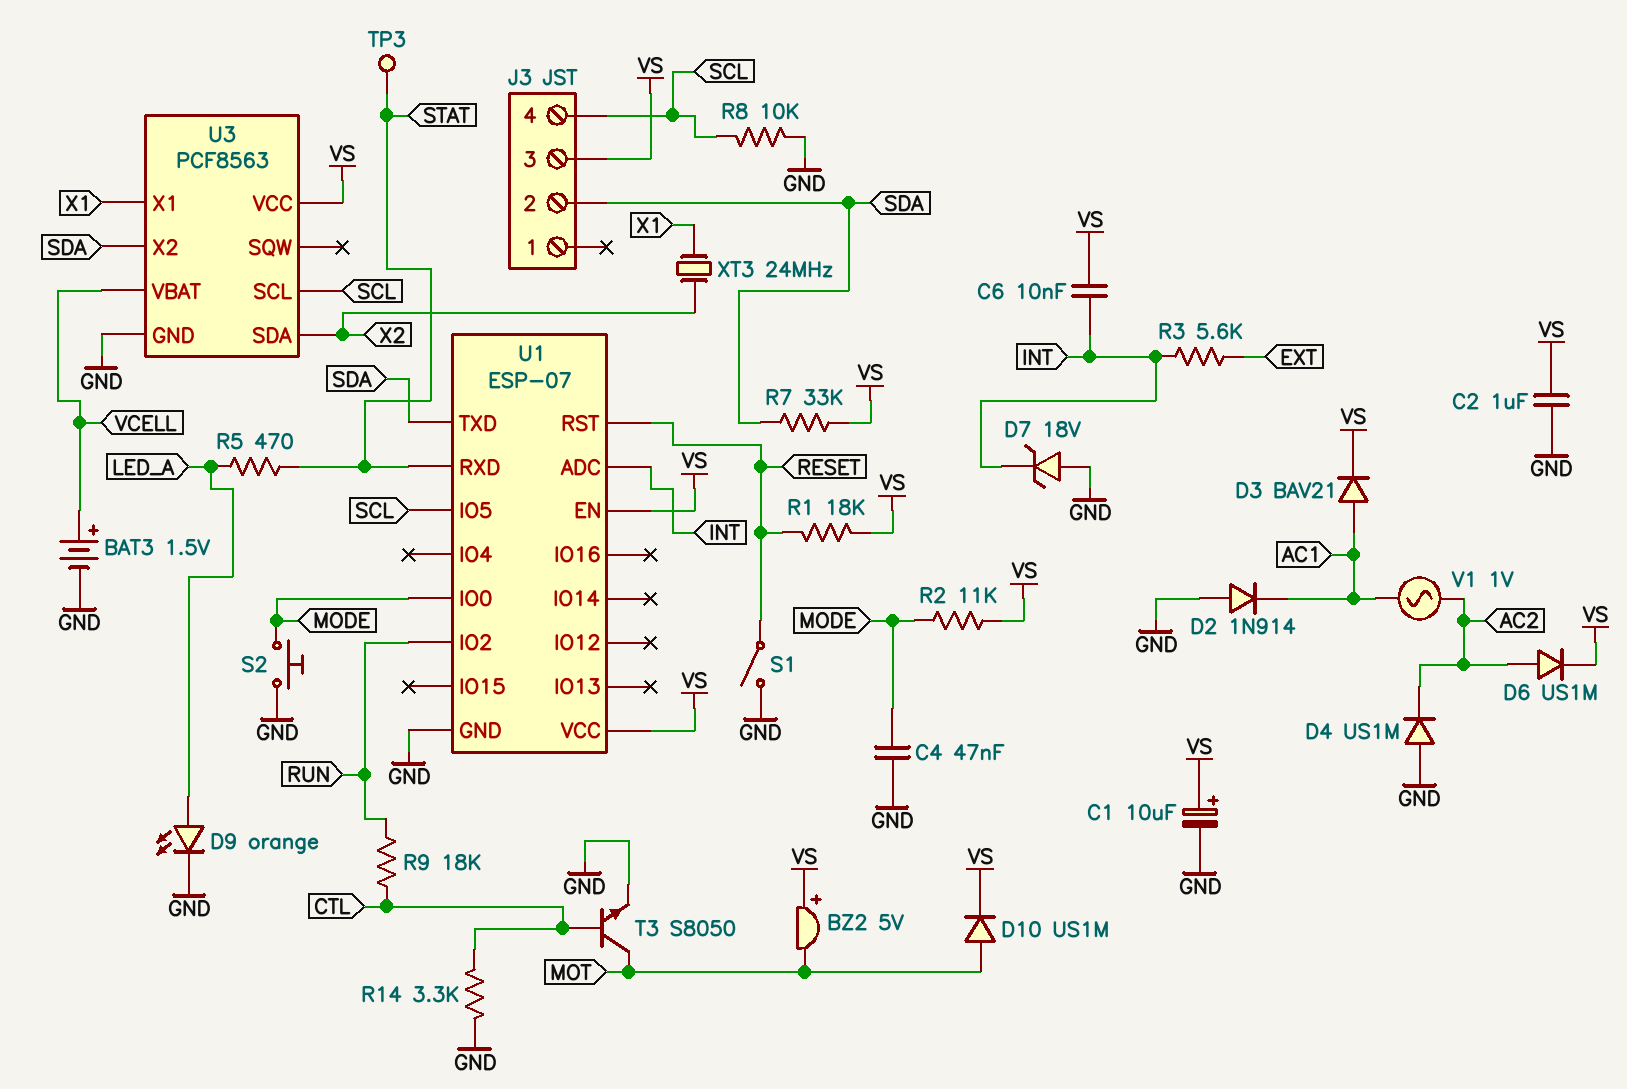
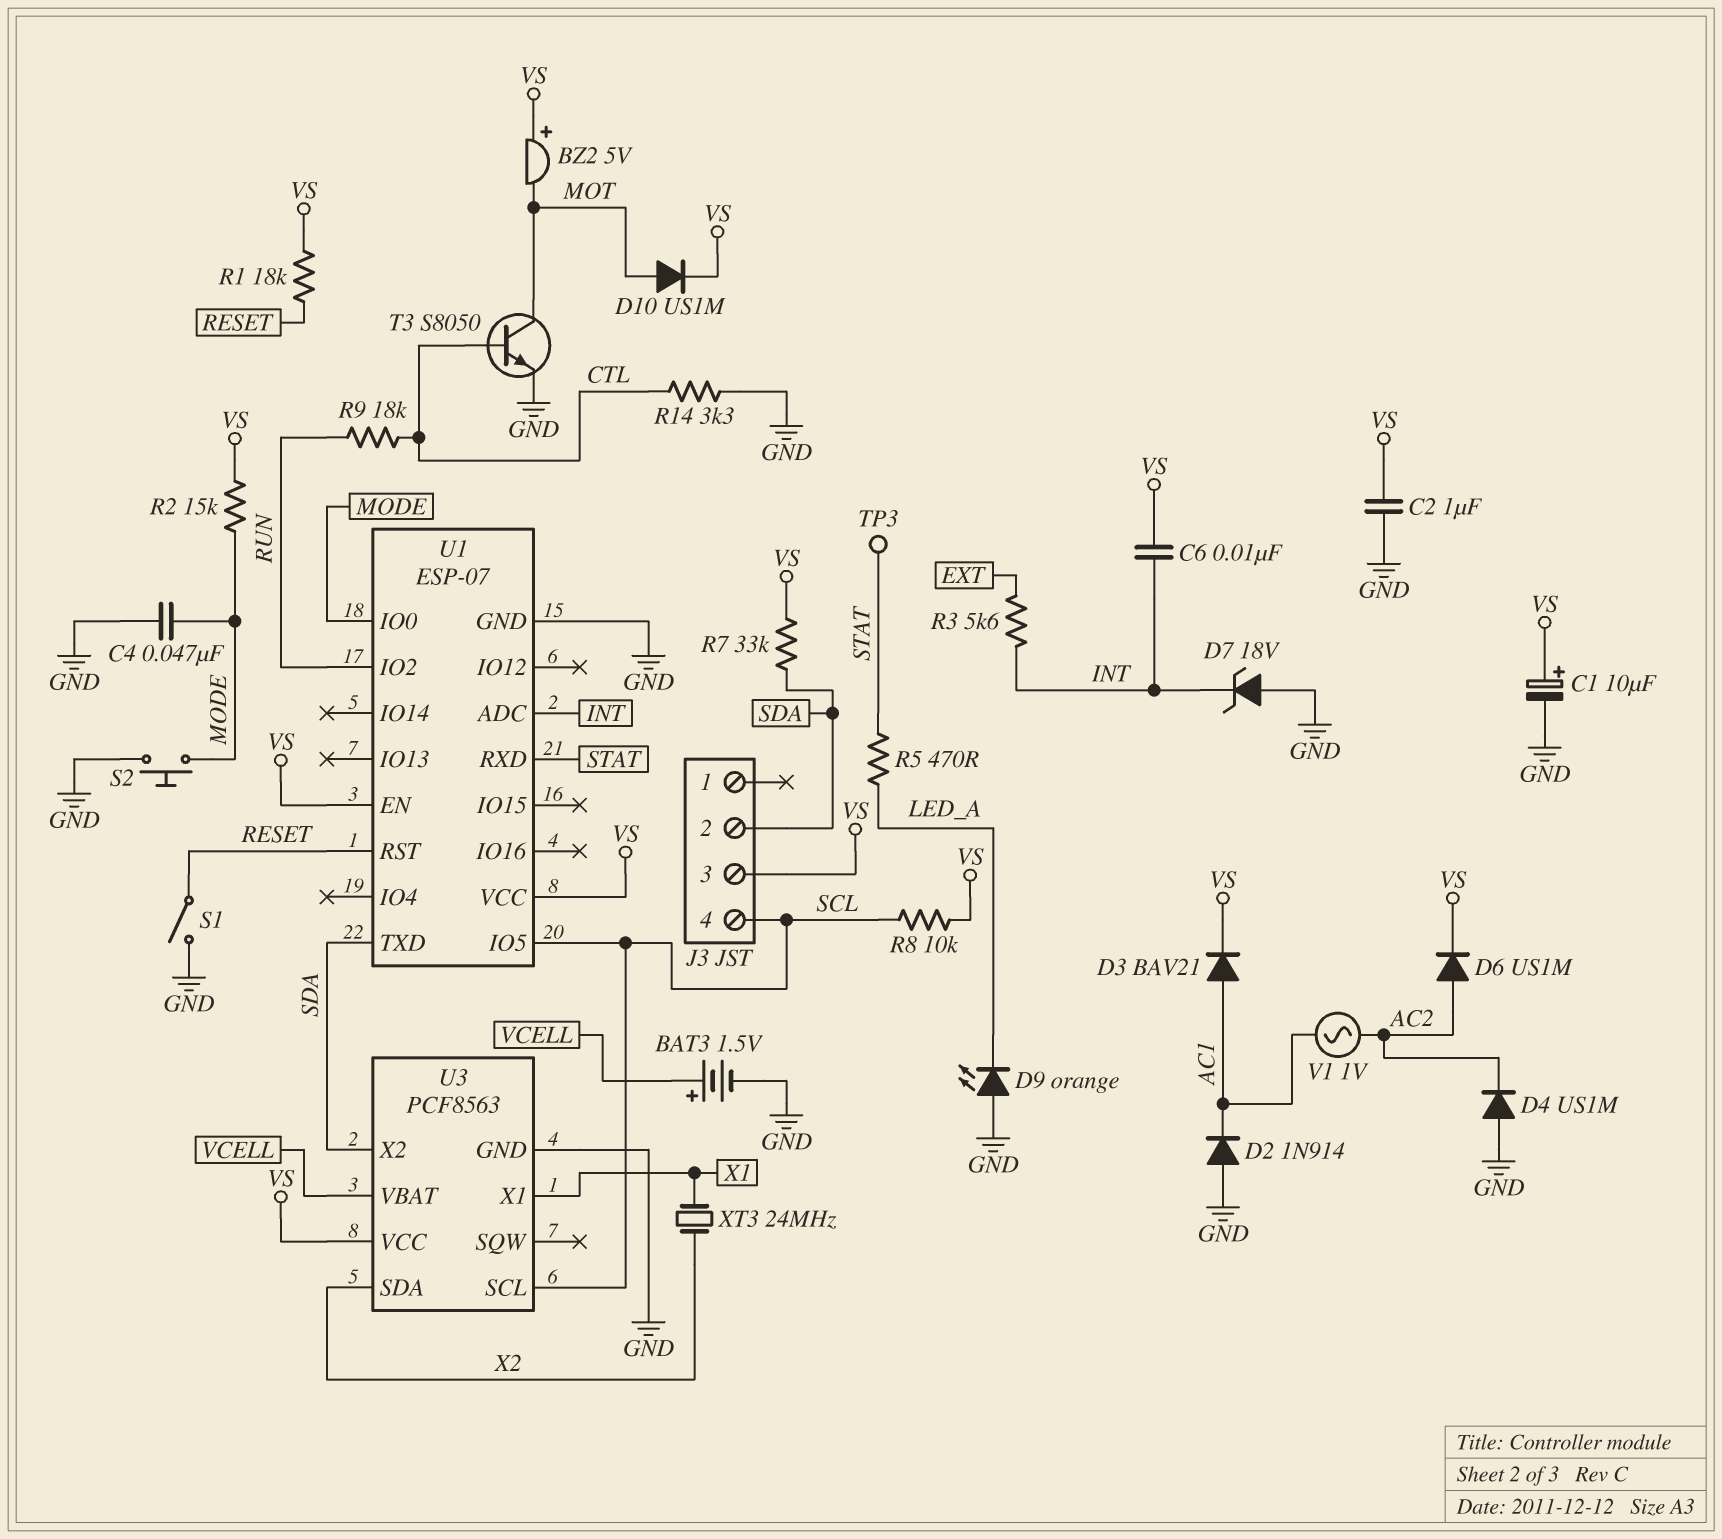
D9: LED orange (A LED_A, K GND) -> LED orange (A GND, K LED_A)
R2: 11k (MODE, VS) -> 15k (MODE, VS)
R8: 10k (GND, SCL) -> 10k (SCL, VS)

